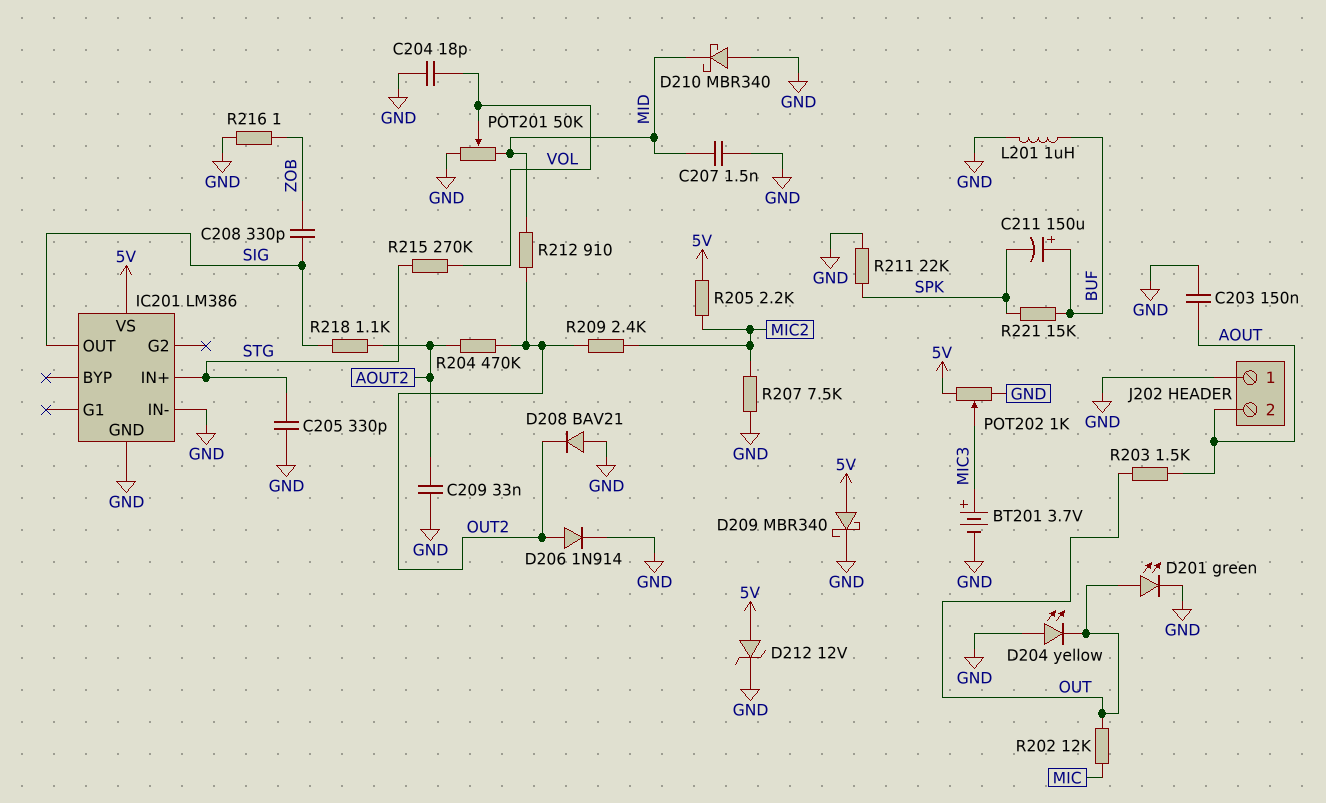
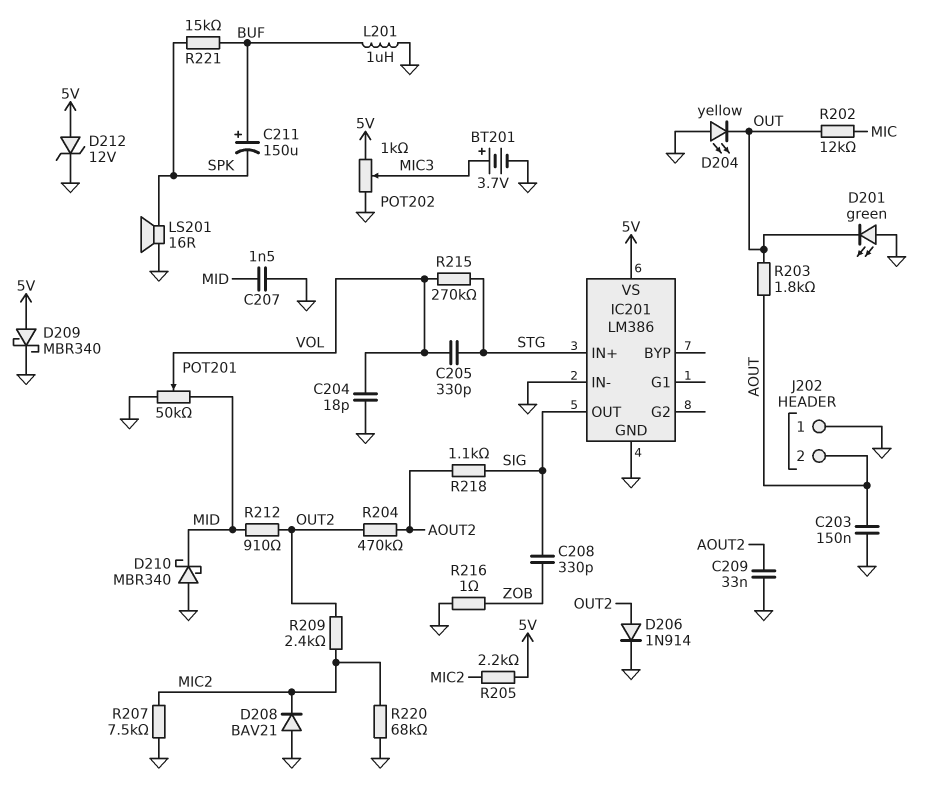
C205: 330pF (GND, STG) -> 330pF (STG, VOL)
D201: LED green (A OUT, K GND) -> LED green (A GND, K OUT)
D208: diode BAV21 (A GND, K OUT2) -> diode BAV21 (A GND, K MIC2)
LS201: none -> speaker 16R (GND, SPK)
R203: 1.5k (AOUT, OUT) -> 1.8k (AOUT, OUT)
R211: 22k (GND, SPK) -> none
R220: none -> 68k (GND, MIC2)

